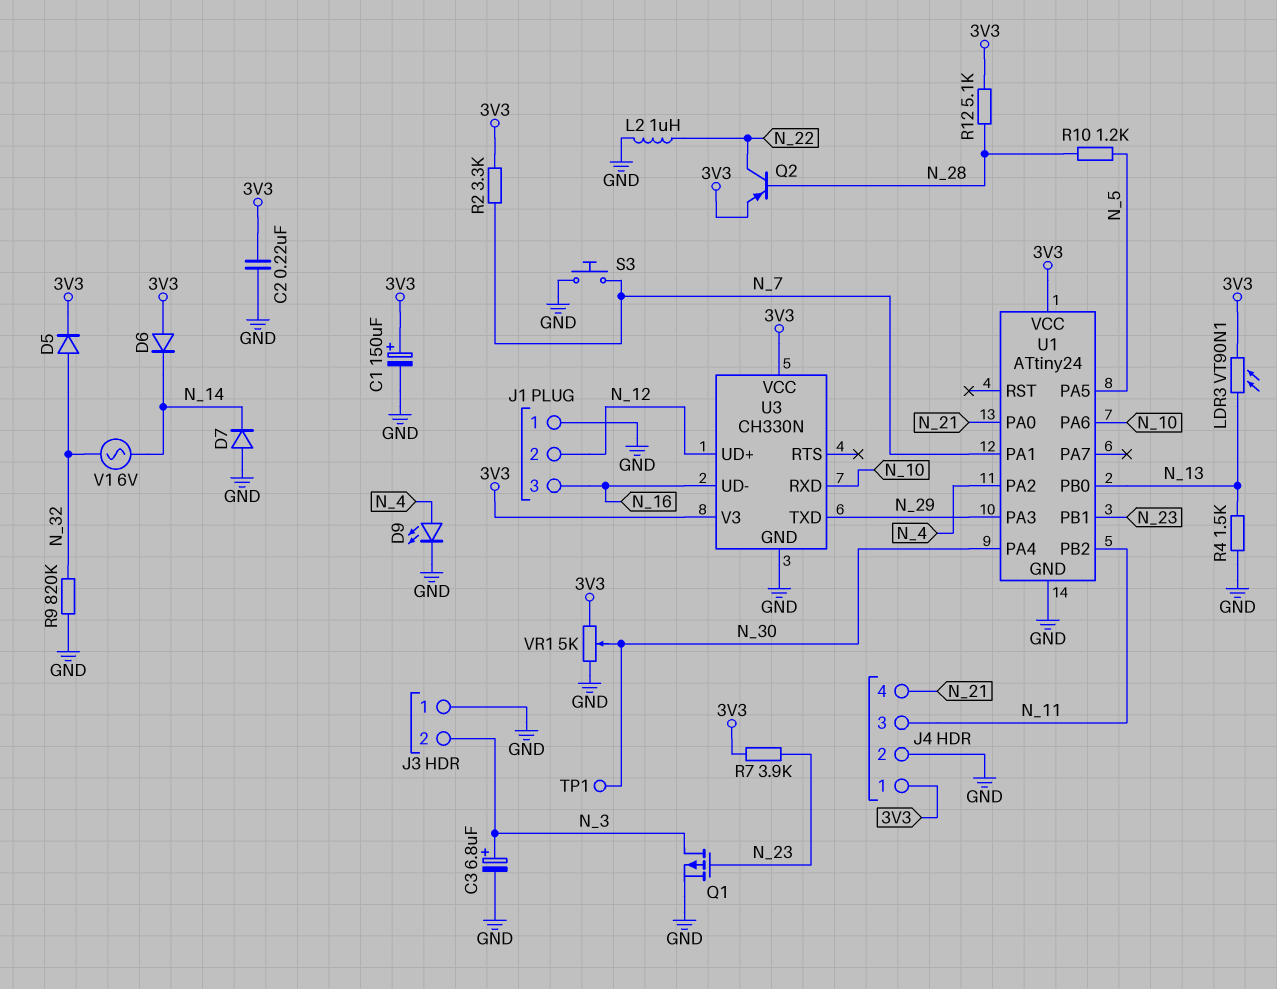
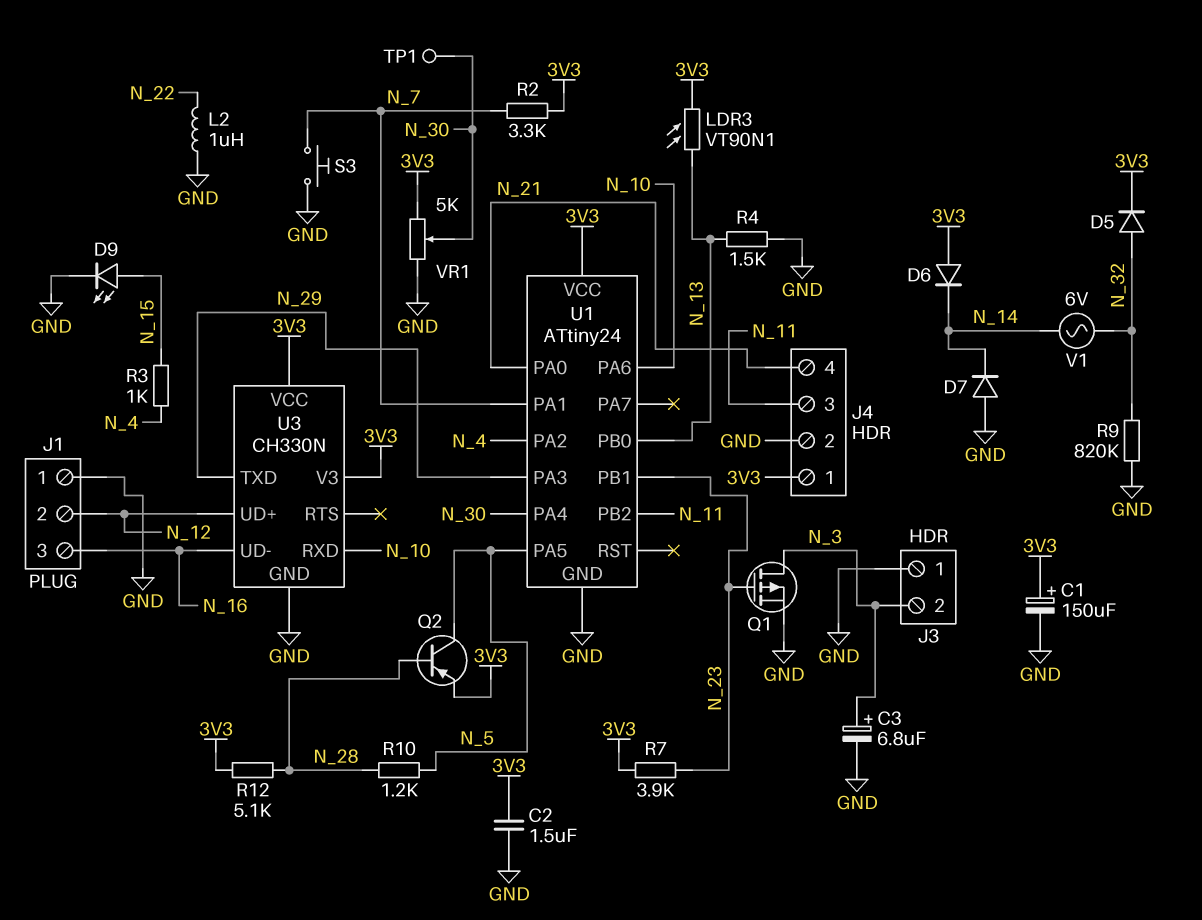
C2: 220nF (3V3, GND) -> 1.5uF (3V3, GND)
D9: LED (A N_4, K GND) -> LED (A N_15, K GND)
Q2: PNP (B N_28, C N_22, E 3V3) -> PNP (B N_28, C N_5, E 3V3)
R3: none -> 1k (N_4, N_15)

